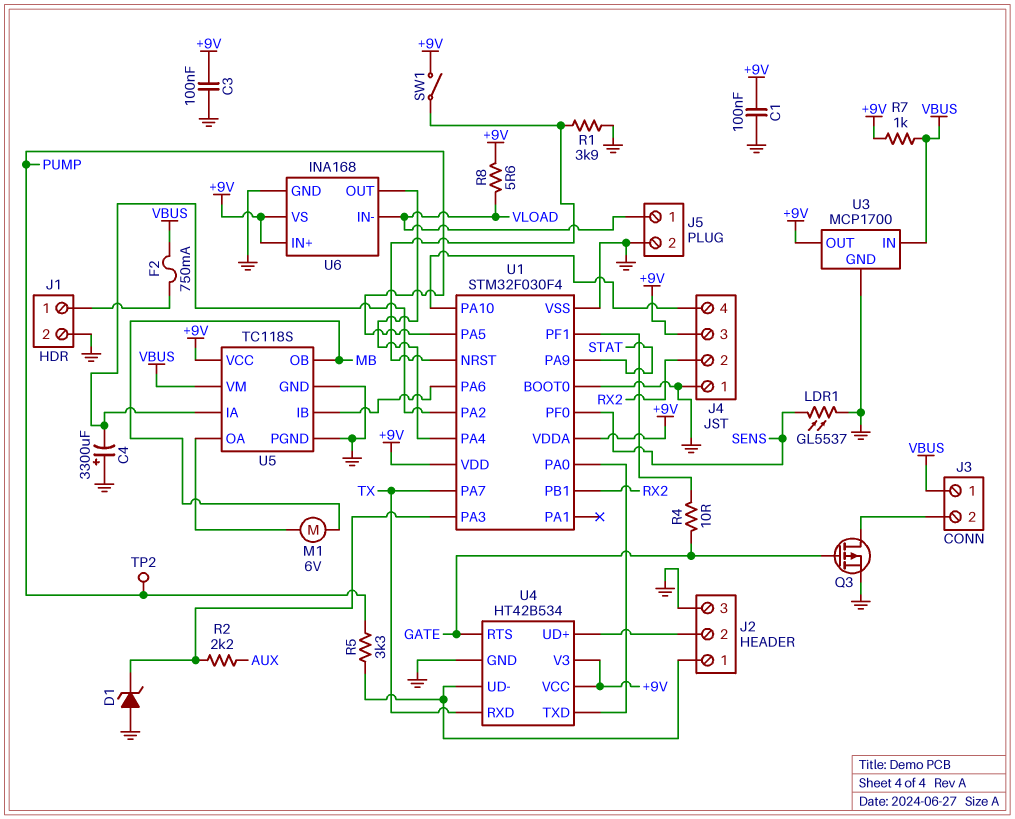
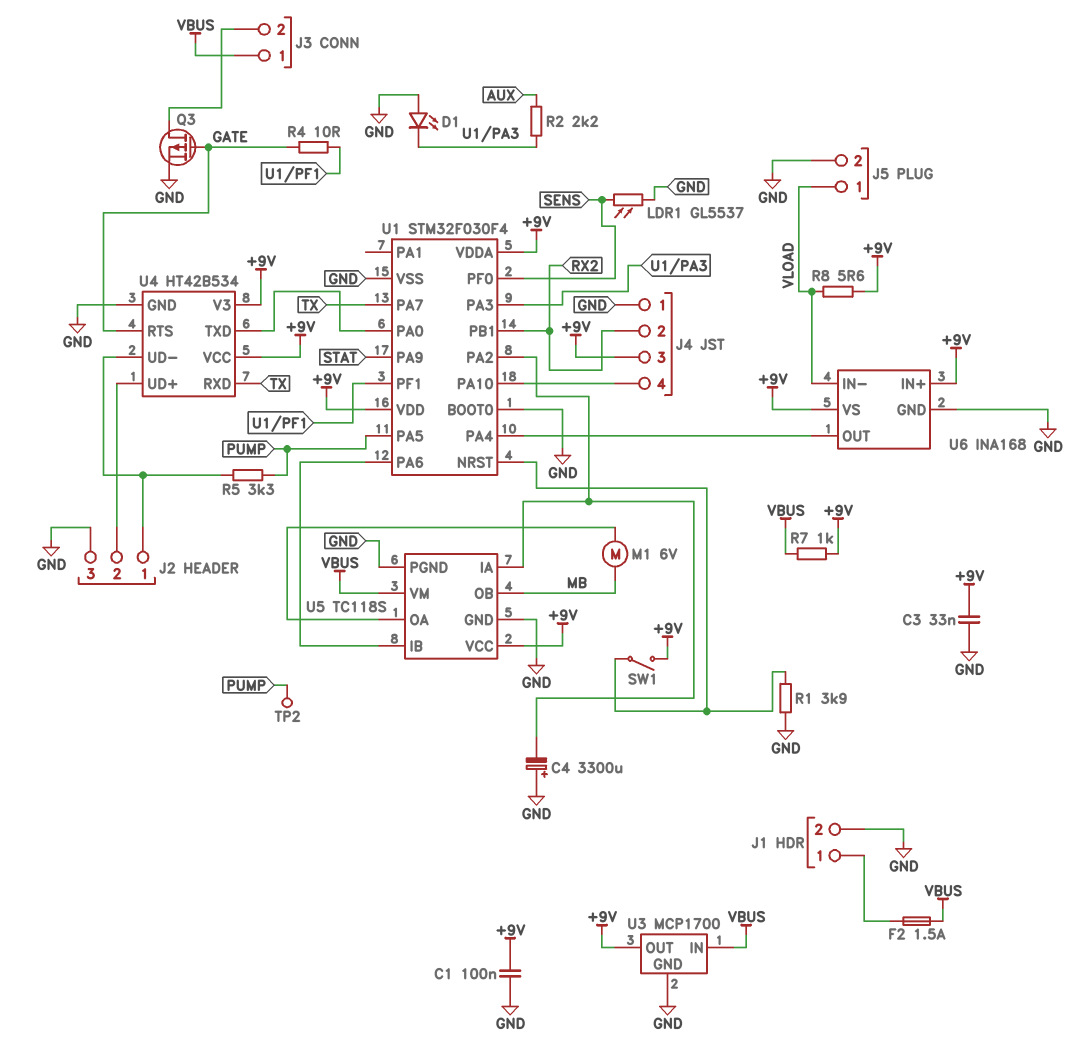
C3: 100nF (+9V, GND) -> 33nF (+9V, GND)
D1: zener (A GND, K U1/PA3) -> LED (A GND, K U1/PA3)
F2: 750mA (J1/1, VBUS) -> 1.5A (J1/1, VBUS)

